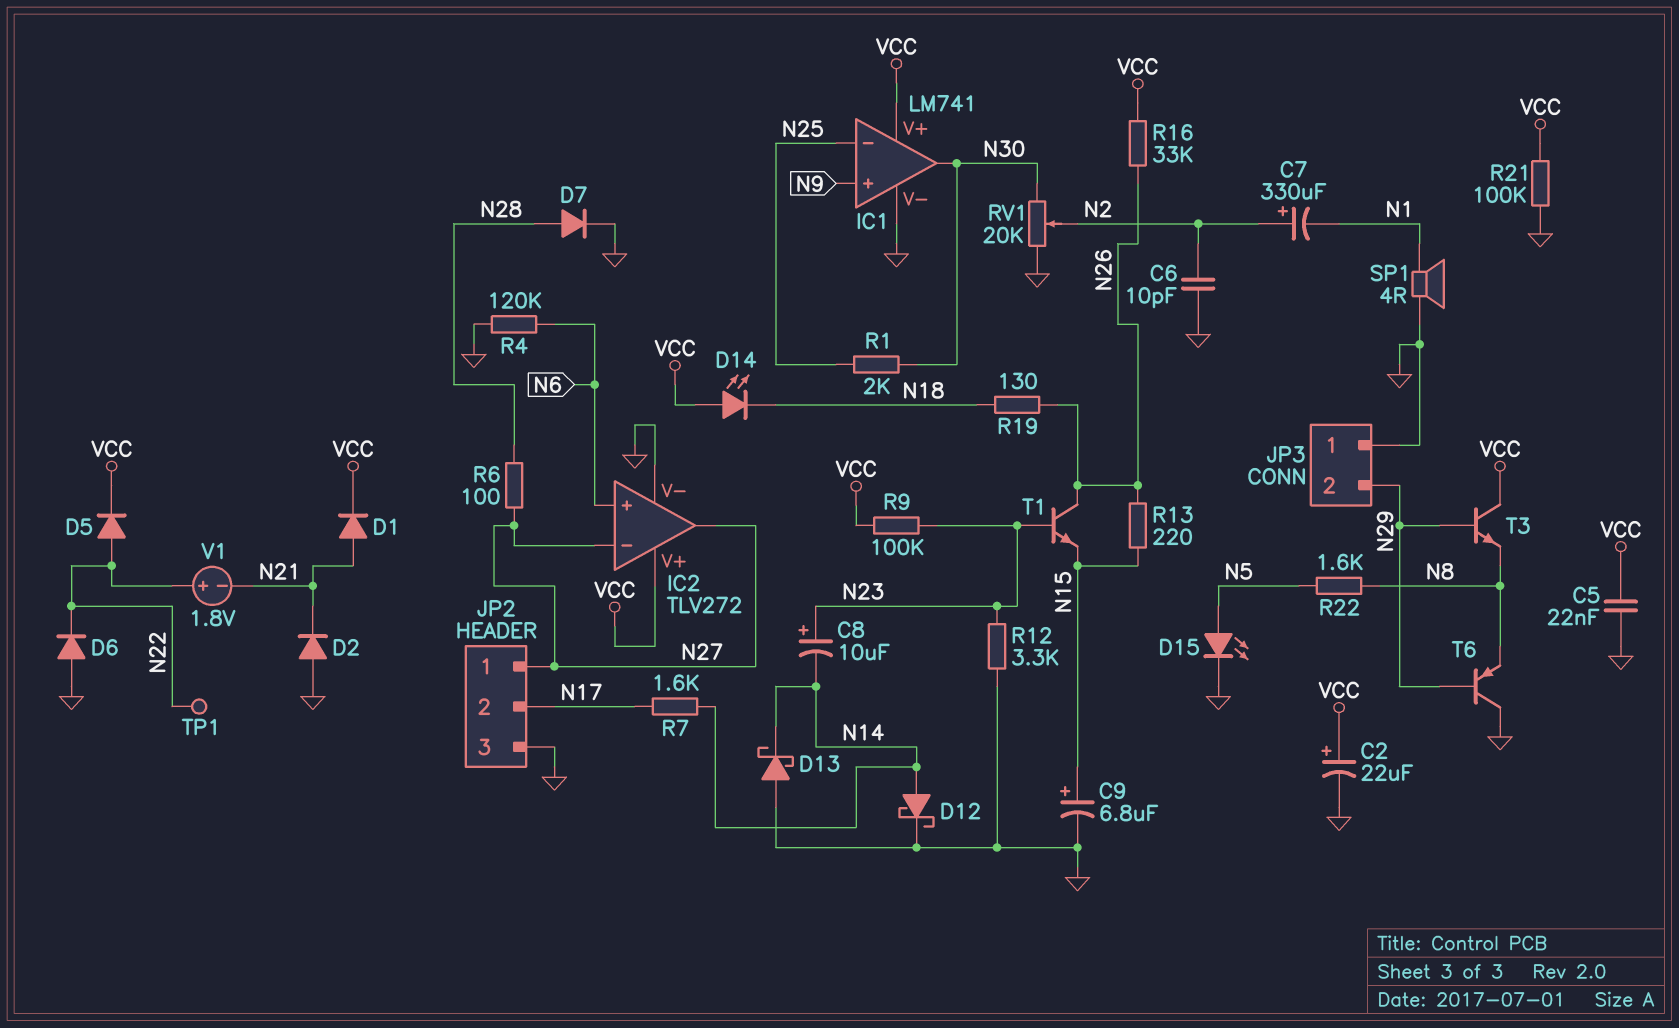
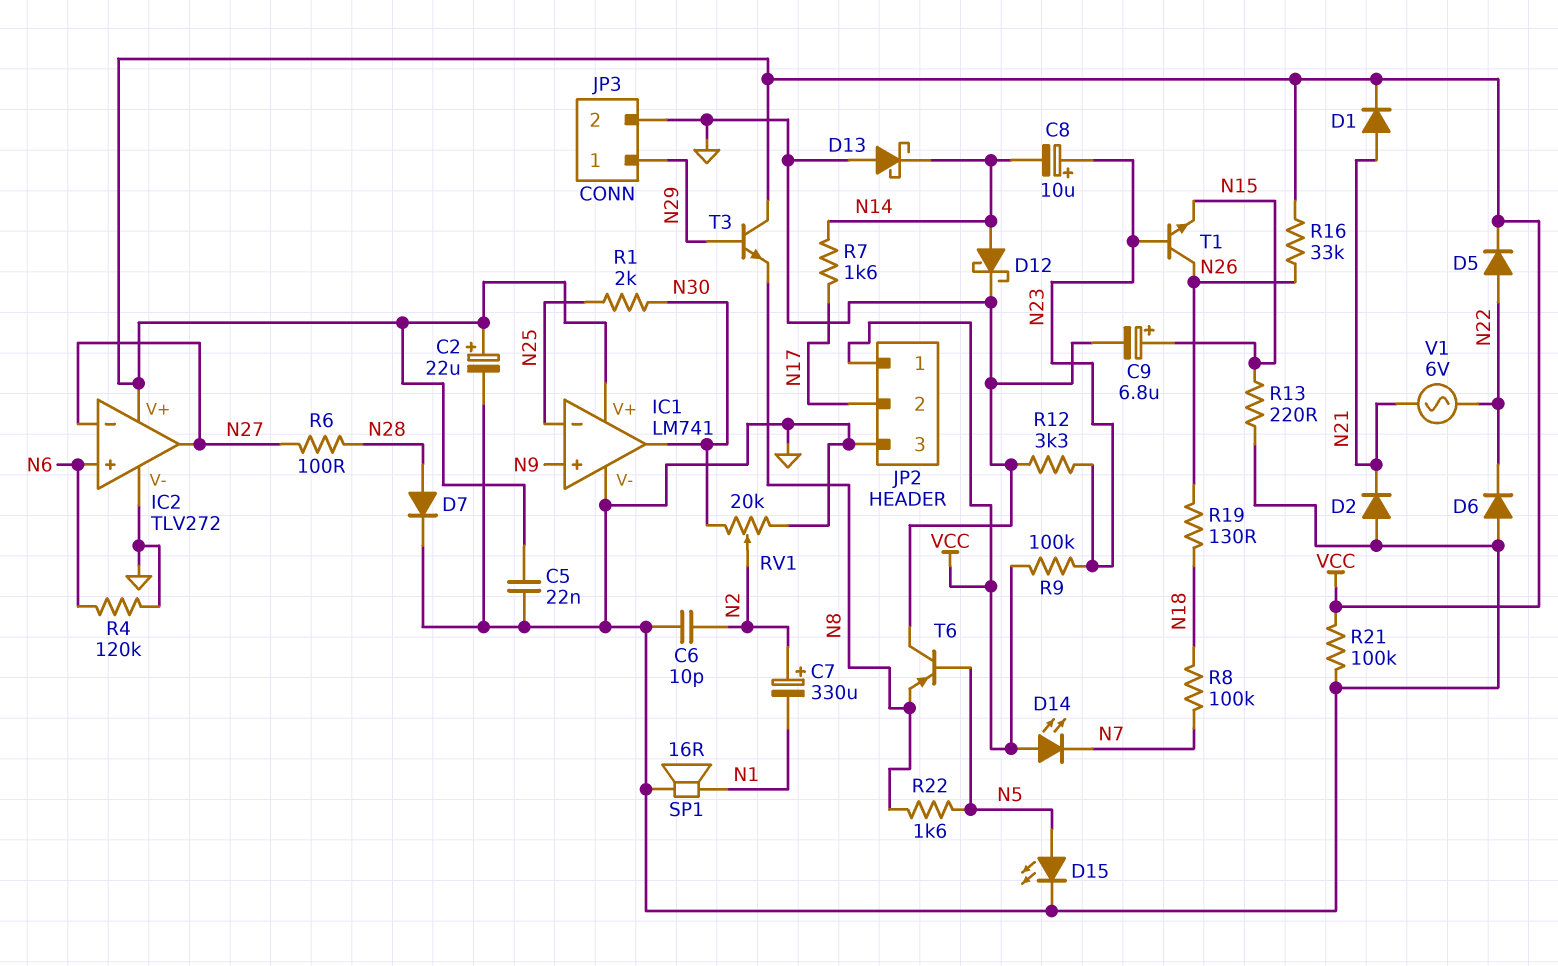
D14: LED (A VCC, K N18) -> LED (A VCC, K N7)
JP2 pin 1: N27 -> VCC
JP3 pin 1: GND -> N29
JP3 pin 2: N29 -> GND
R8: none -> 100k (N7, N18)
R13: 220 (N15, N26) -> 220 (GND, N15)
SP1: speaker 4R (GND, N1) -> speaker 16R (GND, N1)
T6: PNP (B N29, C GND, E N8) -> PNP (B N5, C GND, E N8)
TP1: test point (N22) -> none
V1: 1.8V (plus N22, minus N21) -> AC 6V (N21, N22)

